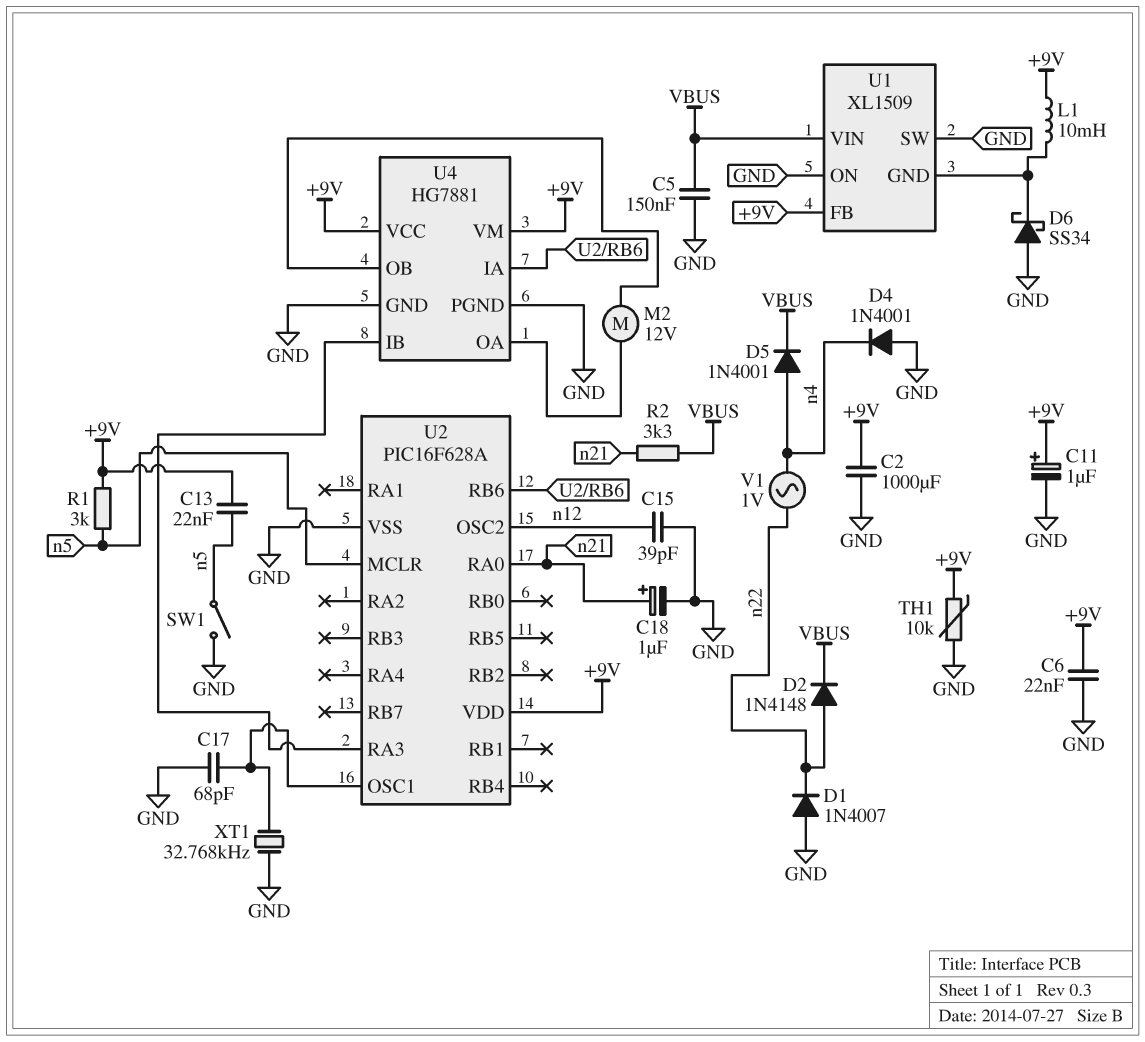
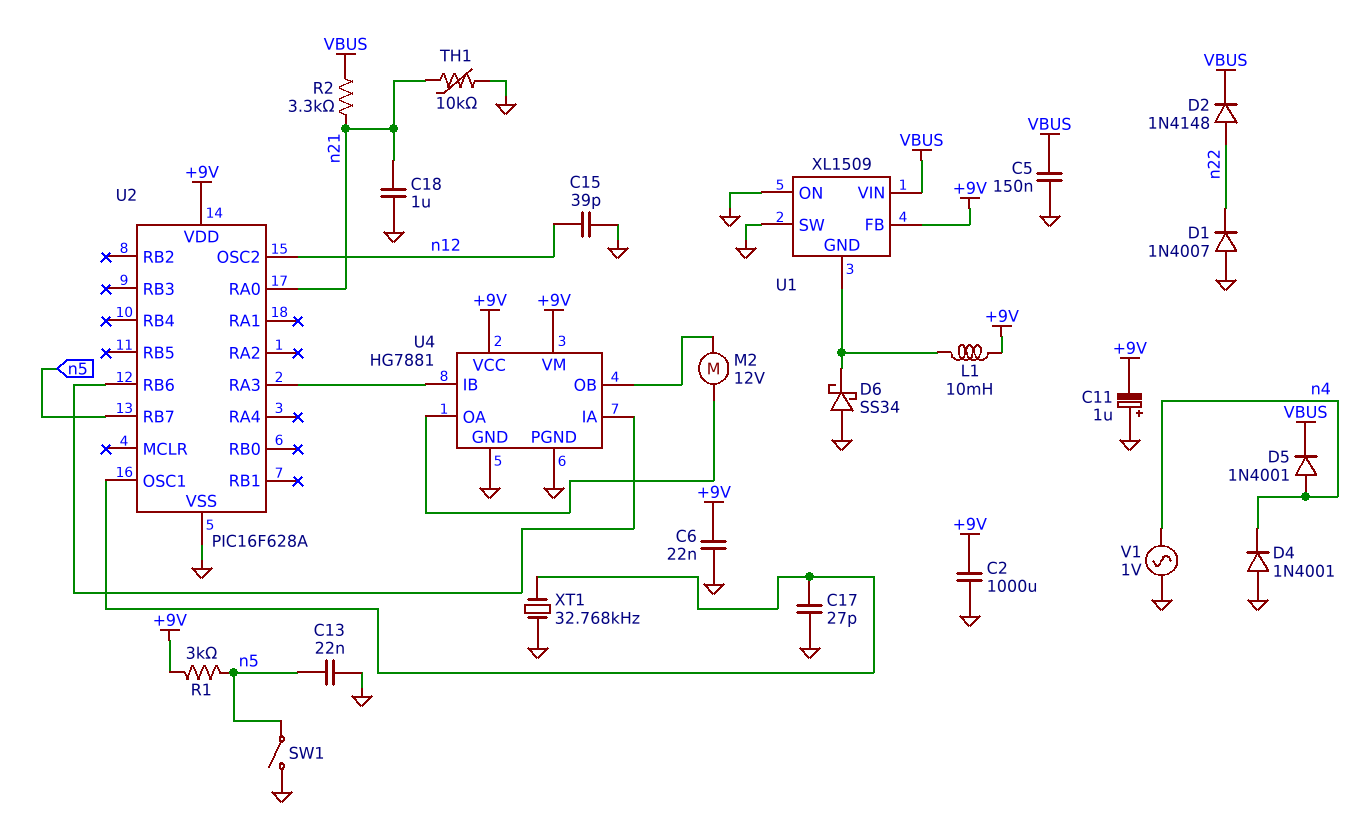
C11: 1uF (plus +9V, minus GND) -> 1uF (plus GND, minus +9V)
C13: 22nF (+9V, n5) -> 22nF (GND, n5)
C17: 68pF (GND, U2/OSC1) -> 27pF (GND, U2/OSC1)
C18: 1uF (plus n21, minus GND) -> 1uF (GND, n21)
TH1: 10k (+9V, GND) -> 10k (GND, n21)
U2 pin MCLR: n5 -> none
U2 pin RB7: none -> n5
V1: AC 1V (n4, n22) -> AC 1V (GND, n4)

